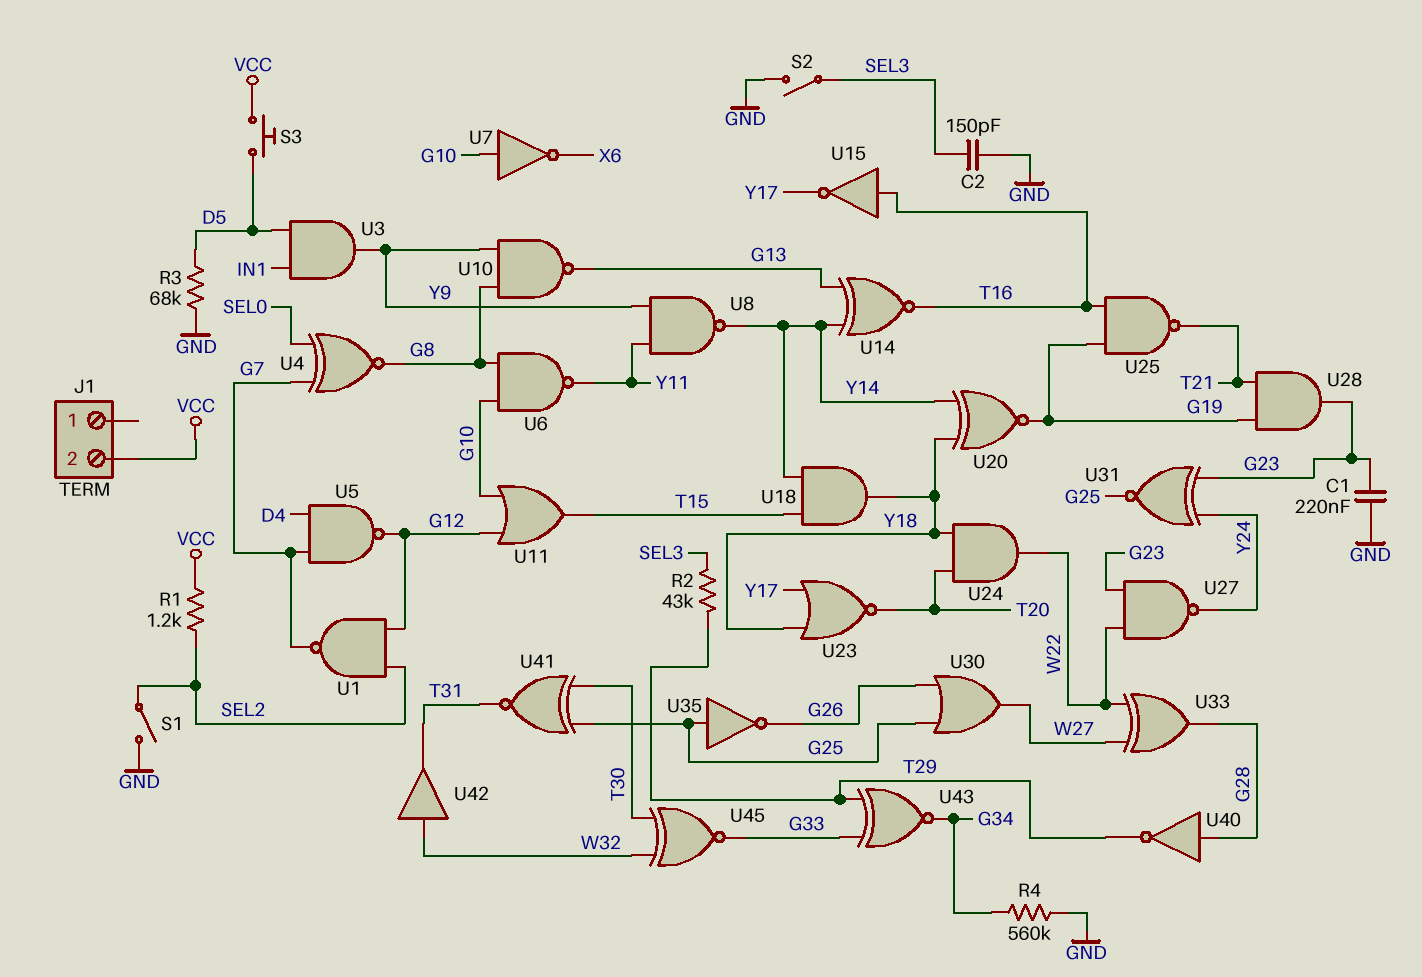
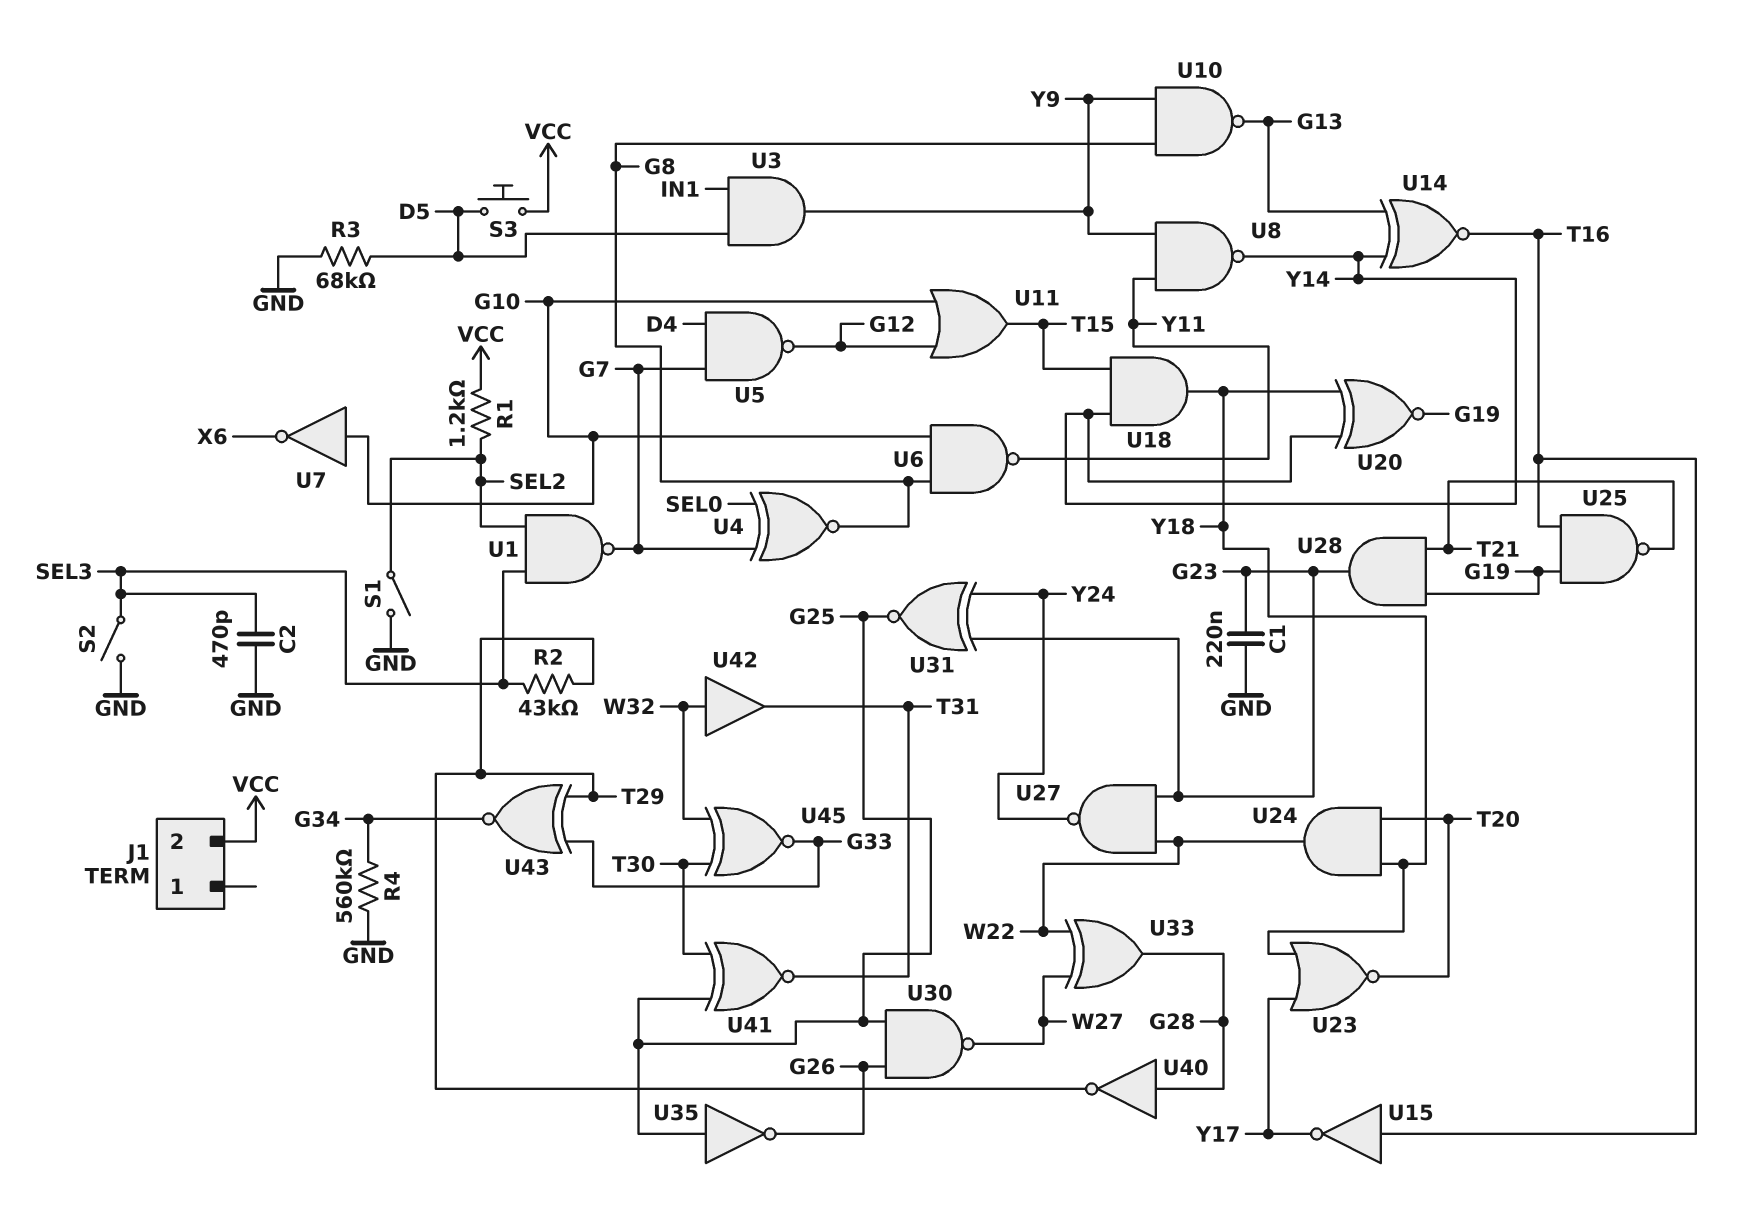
C2: 150pF (GND, SEL3) -> 470pF (GND, SEL3)
U1: NAND (in G12, in SEL2, out G7) -> NAND (in SEL2, in SEL3, out G7)
U30: OR (in G25, in G26, out W27) -> NAND (in G25, in G26, out W27)

